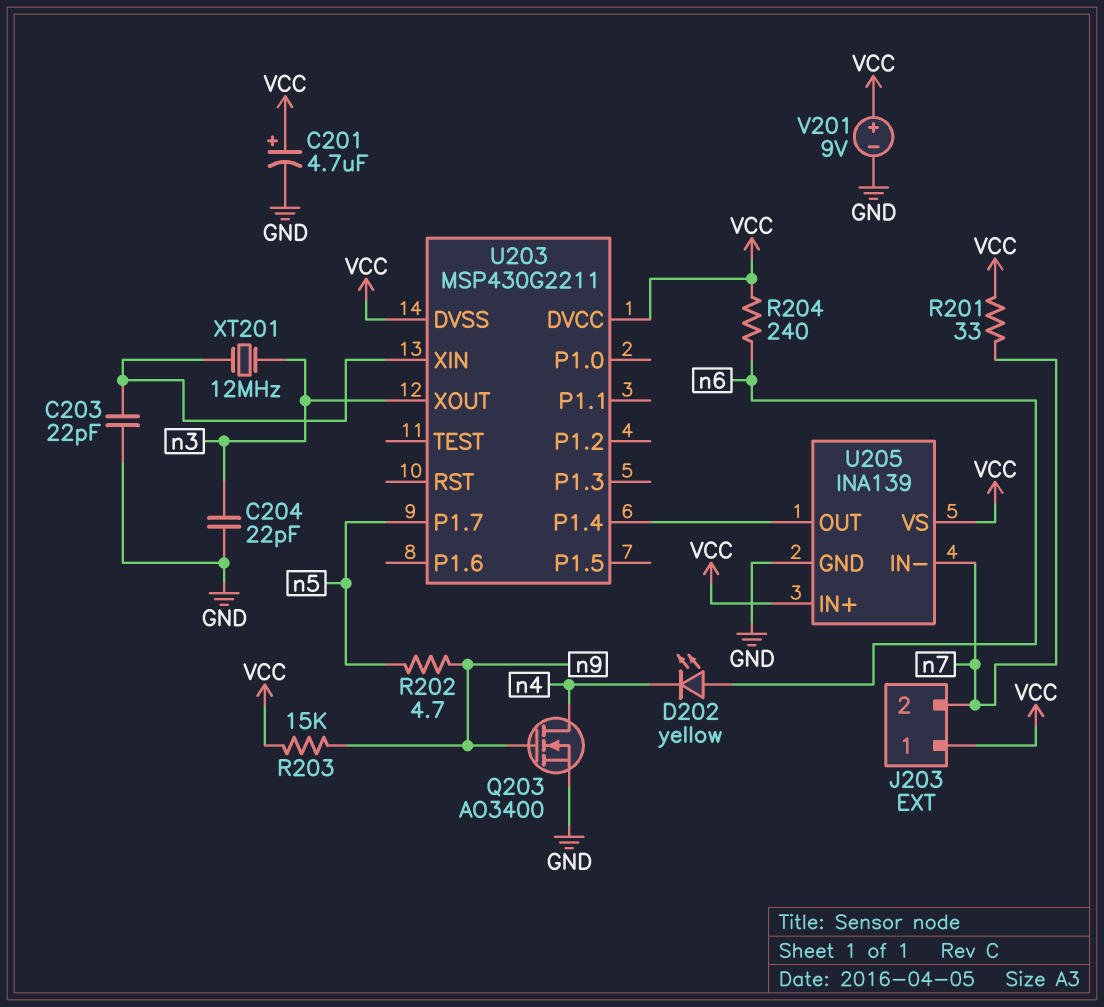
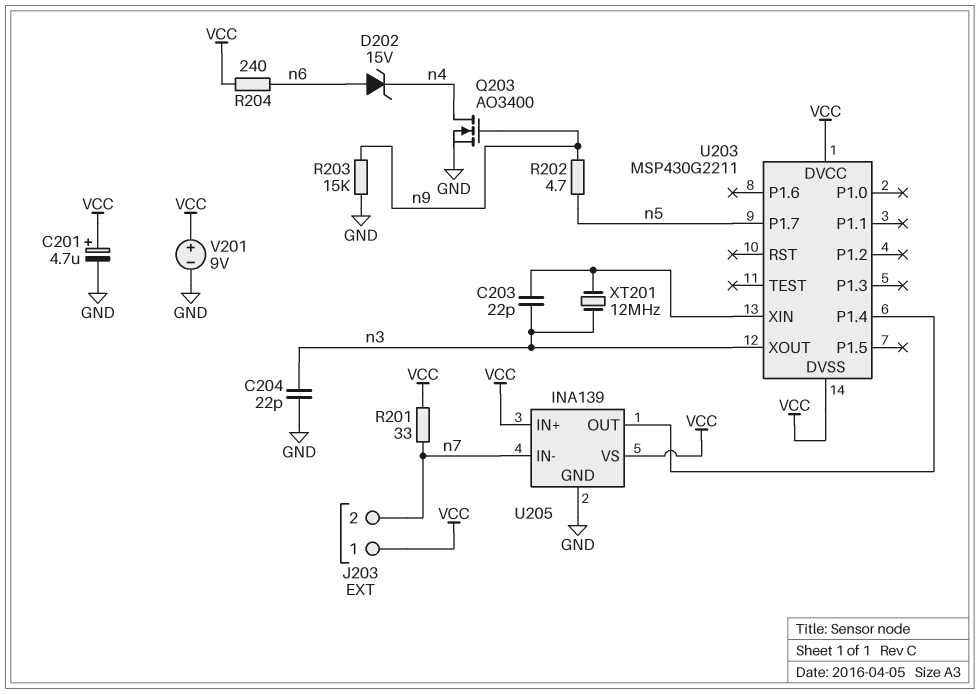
C203: 22pF (GND, U203/XIN) -> 22pF (U203/XIN, n3)
D202: LED yellow (A n6, K n4) -> zener 15V (A n6, K n4)
R203: 15k (VCC, n9) -> 15k (GND, n9)

